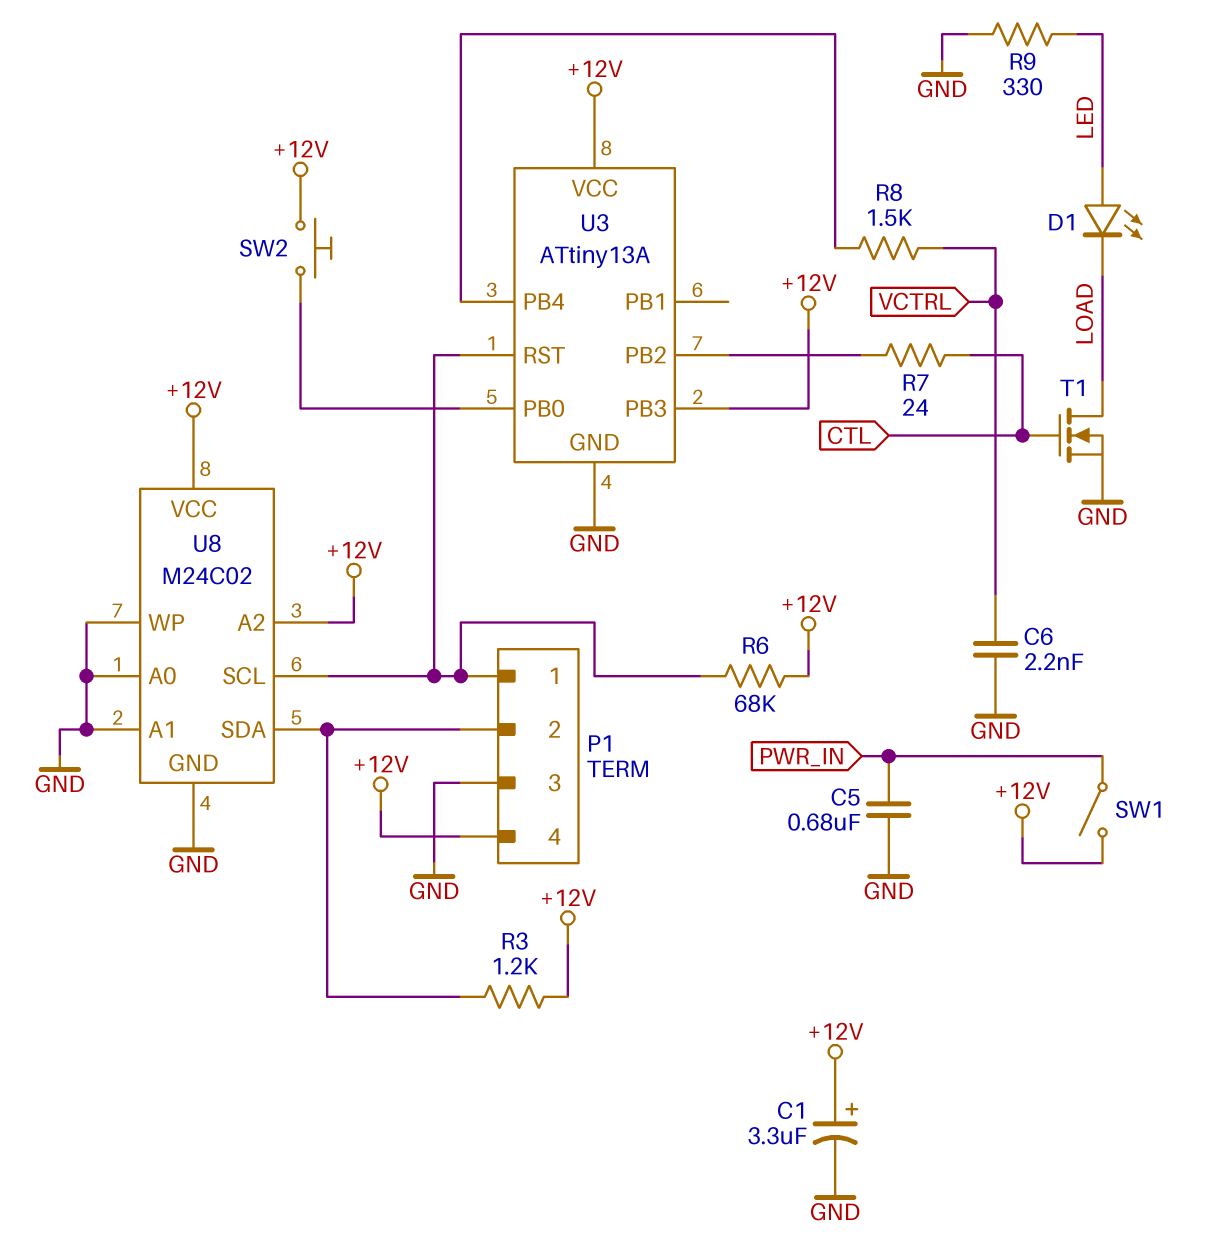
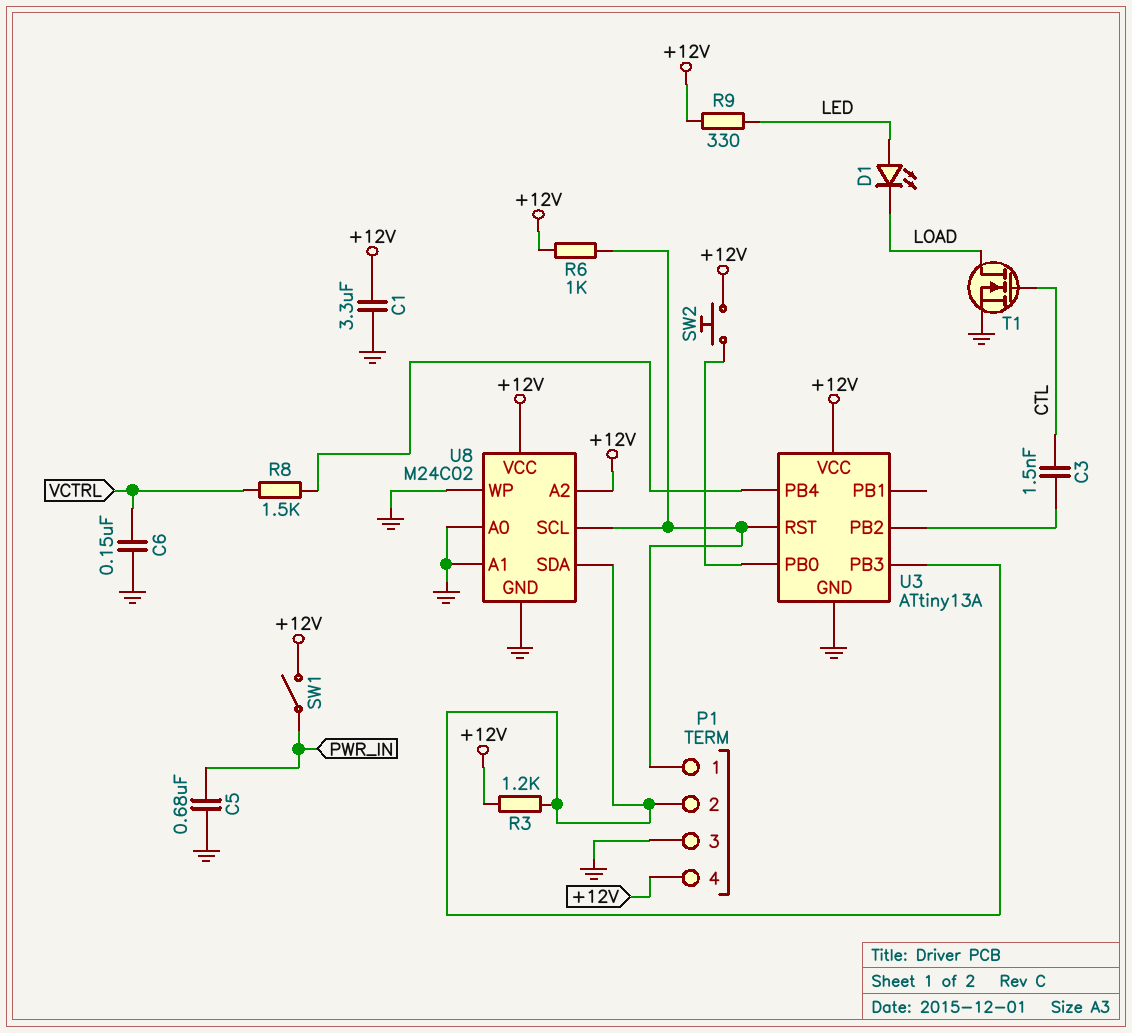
C1: 3.3uF (plus +12V, minus GND) -> 3.3uF (+12V, GND)
C3: none -> 1.5nF (CTL, U3/PB2)
C6: 2.2nF (GND, VCTRL) -> 150nF (GND, VCTRL)
R6: 68k (+12V, P1/1) -> 1k (+12V, P1/1)
R7: 24 (CTL, U3/PB2) -> none
R9: 330 (GND, LED) -> 330 (+12V, LED)
U3 pin PB3: +12V -> P1/2

